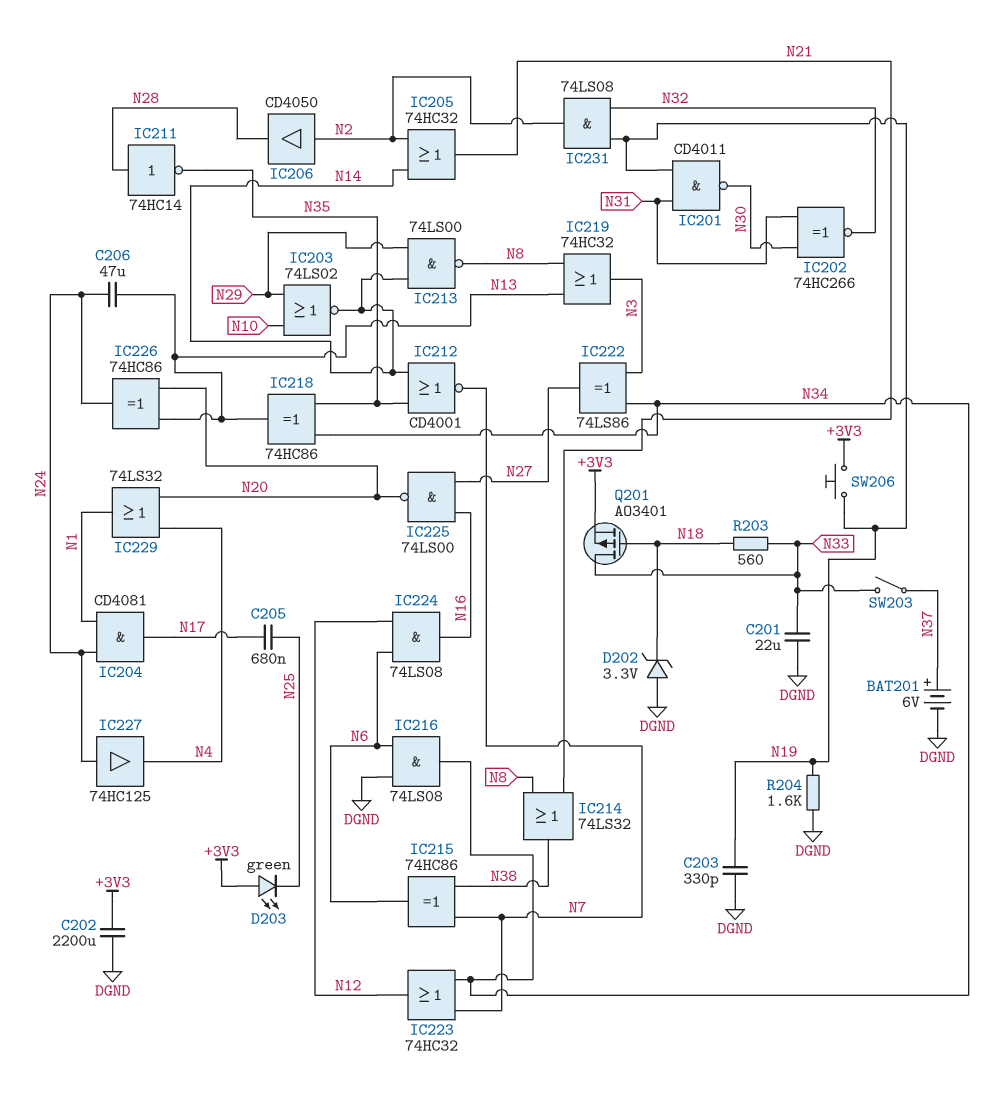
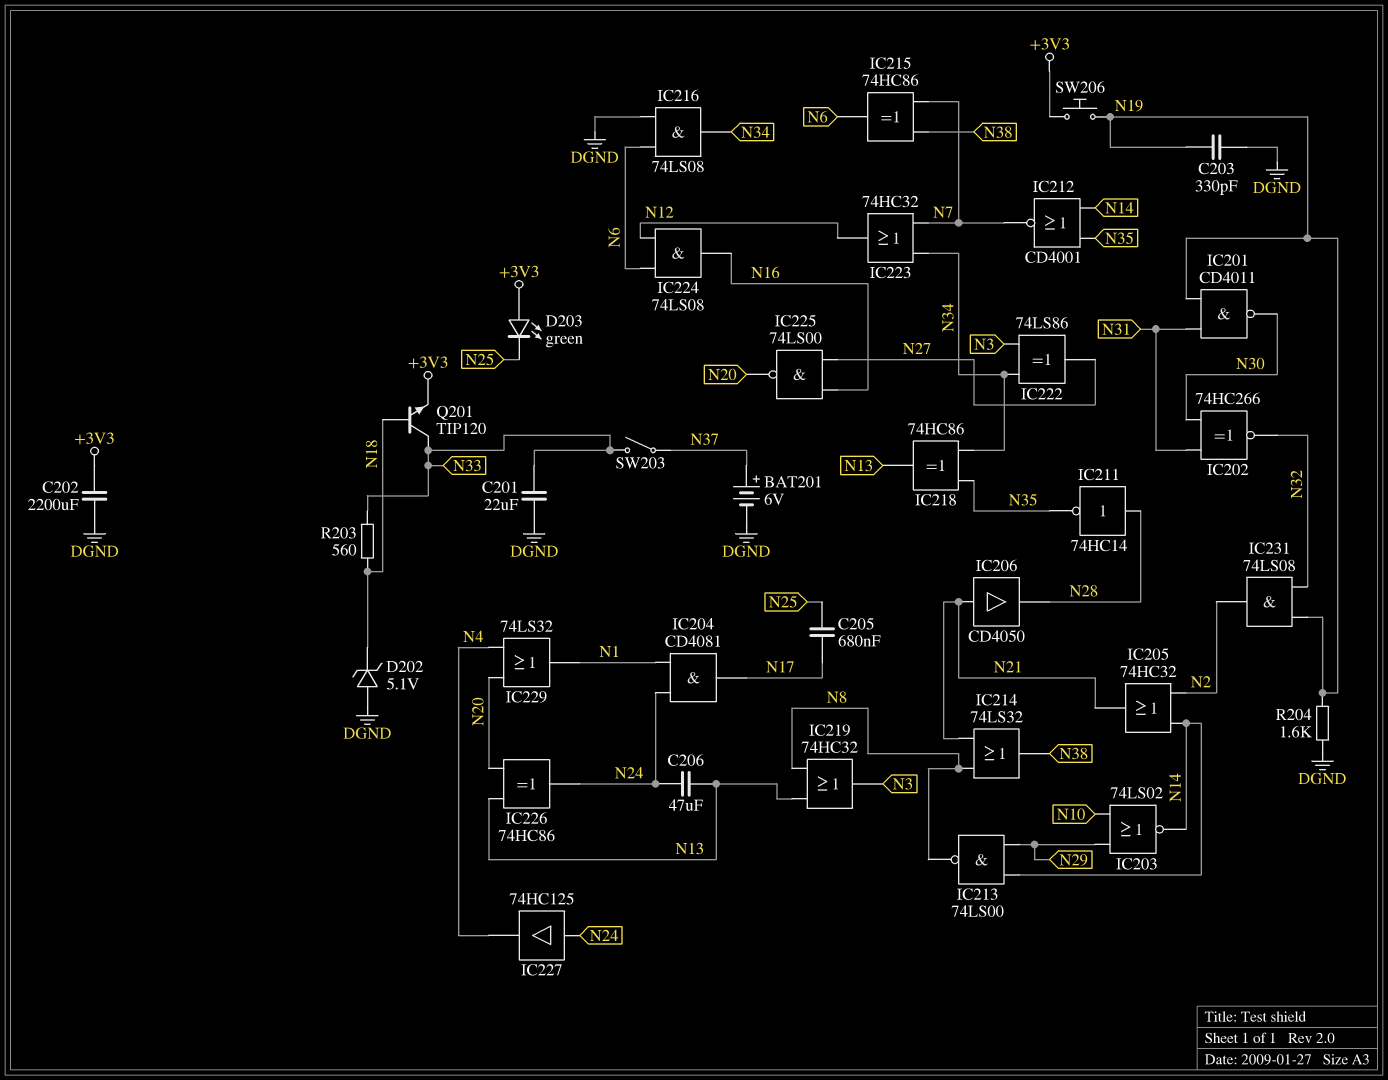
D202: zener 3.3V (A DGND, K N18) -> zener 5.1V (A DGND, K N18)
IC206: buffer CD4050 (in N2, out N28) -> buffer CD4050 (in N21, out N28)
Q201: PMOS AO3401 (G N18, D N33, S +3V3) -> NPN TIP120 (B N18, C N33, E +3V3)

